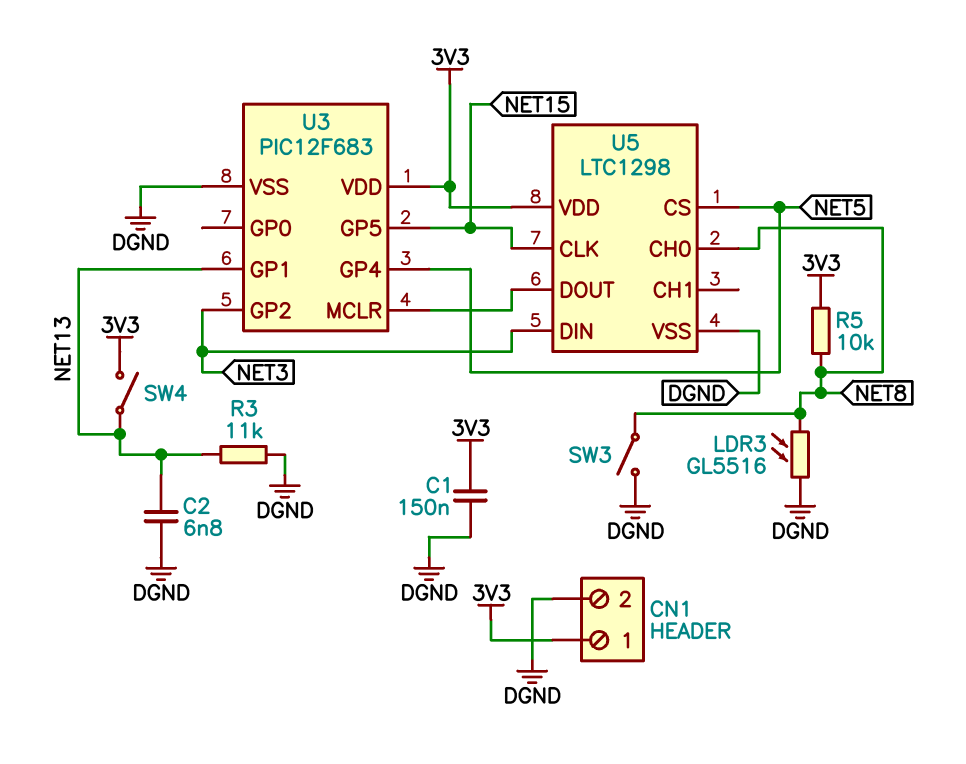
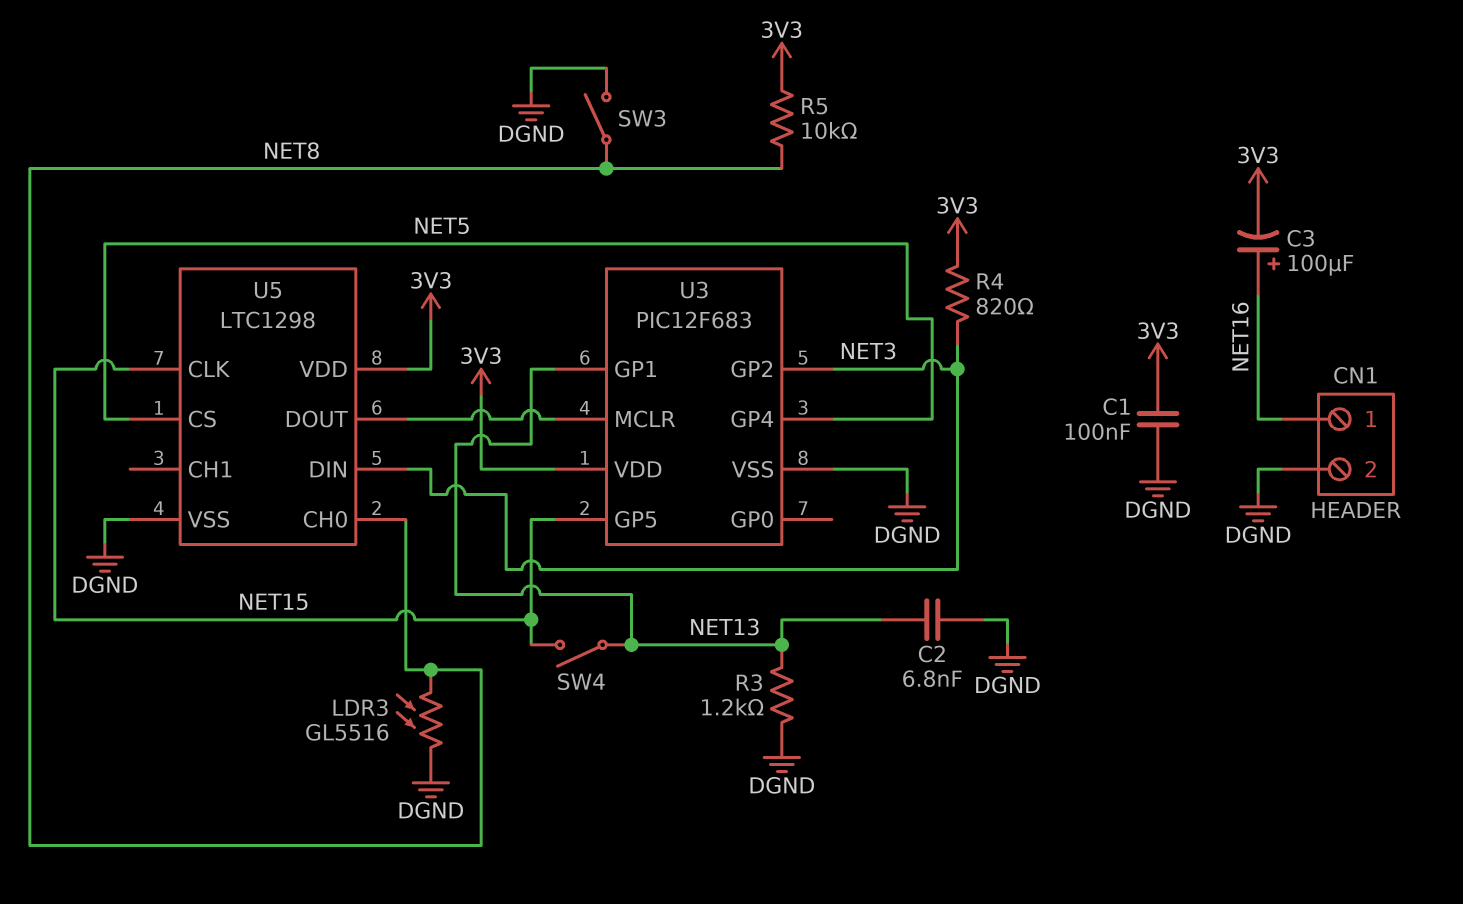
C1: 150nF (3V3, DGND) -> 100nF (3V3, DGND)
C3: none -> 100uF (plus NET16, minus 3V3)
CN1 pin 1: 3V3 -> NET16
R3: 11k (DGND, NET13) -> 1.2k (DGND, NET13)
R4: none -> 820 (3V3, NET3)
SW4: switch (3V3, NET13) -> switch (NET13, NET15)

